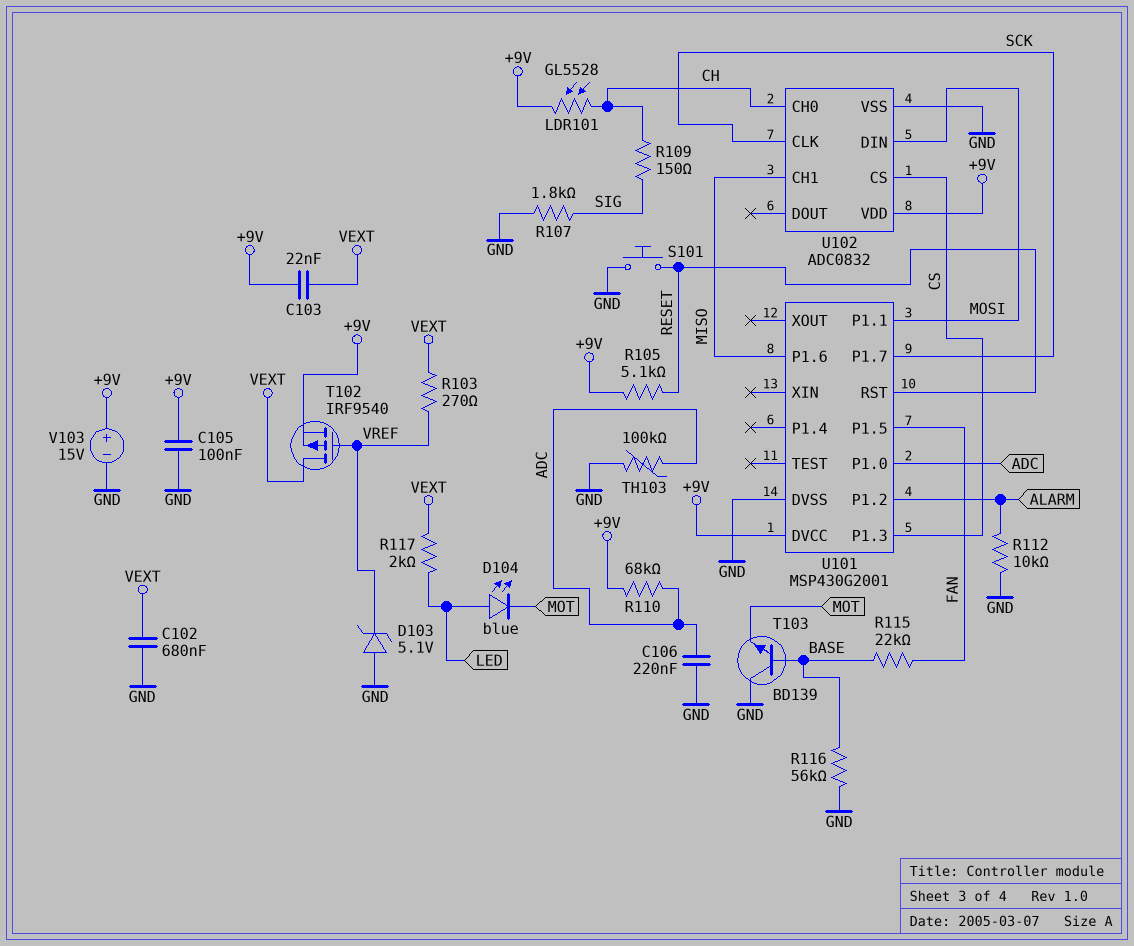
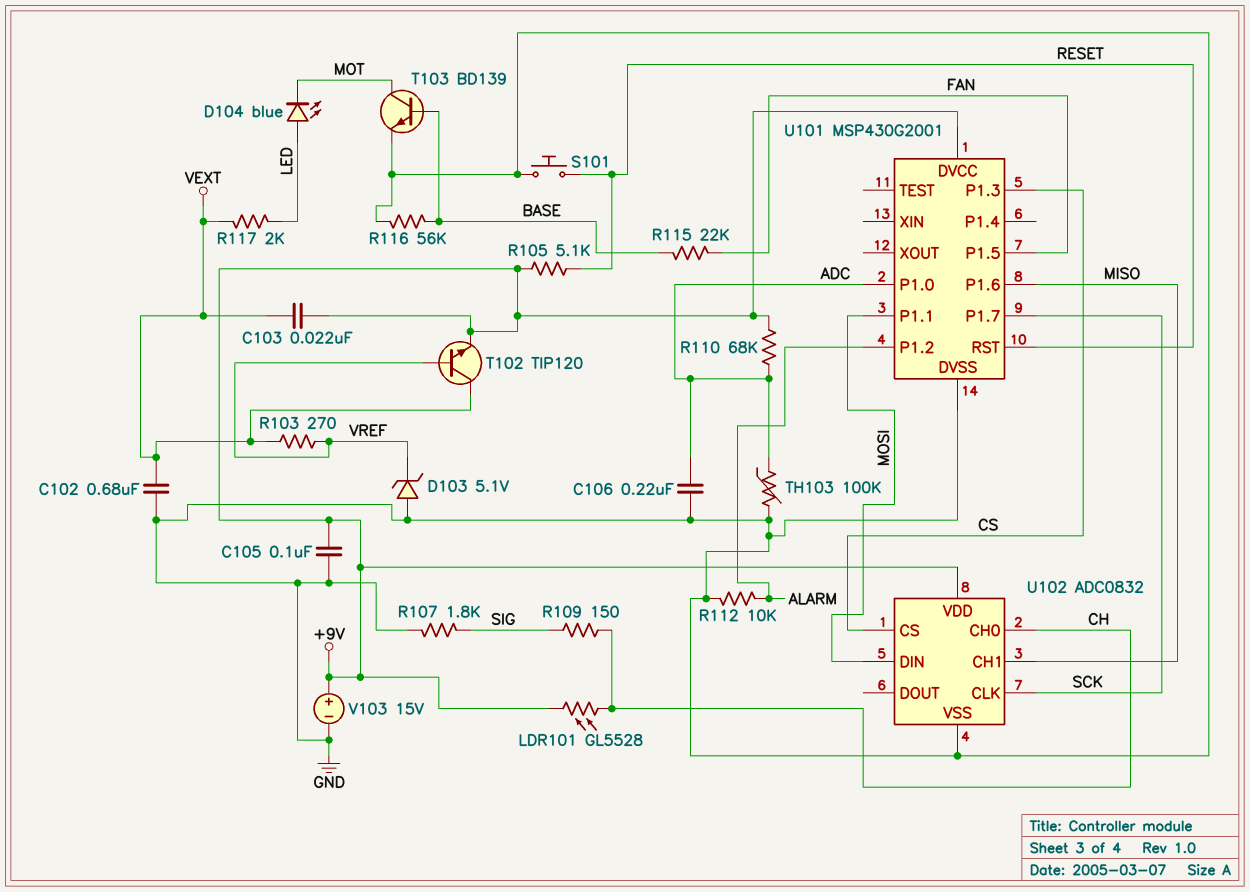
T102: PMOS IRF9540 (G VREF, D VEXT, S +9V) -> NPN TIP120 (B VREF, C VEXT, E +9V)
T103: NPN BD139 (B BASE, C GND, E MOT) -> NPN BD139 (B BASE, C MOT, E GND)

